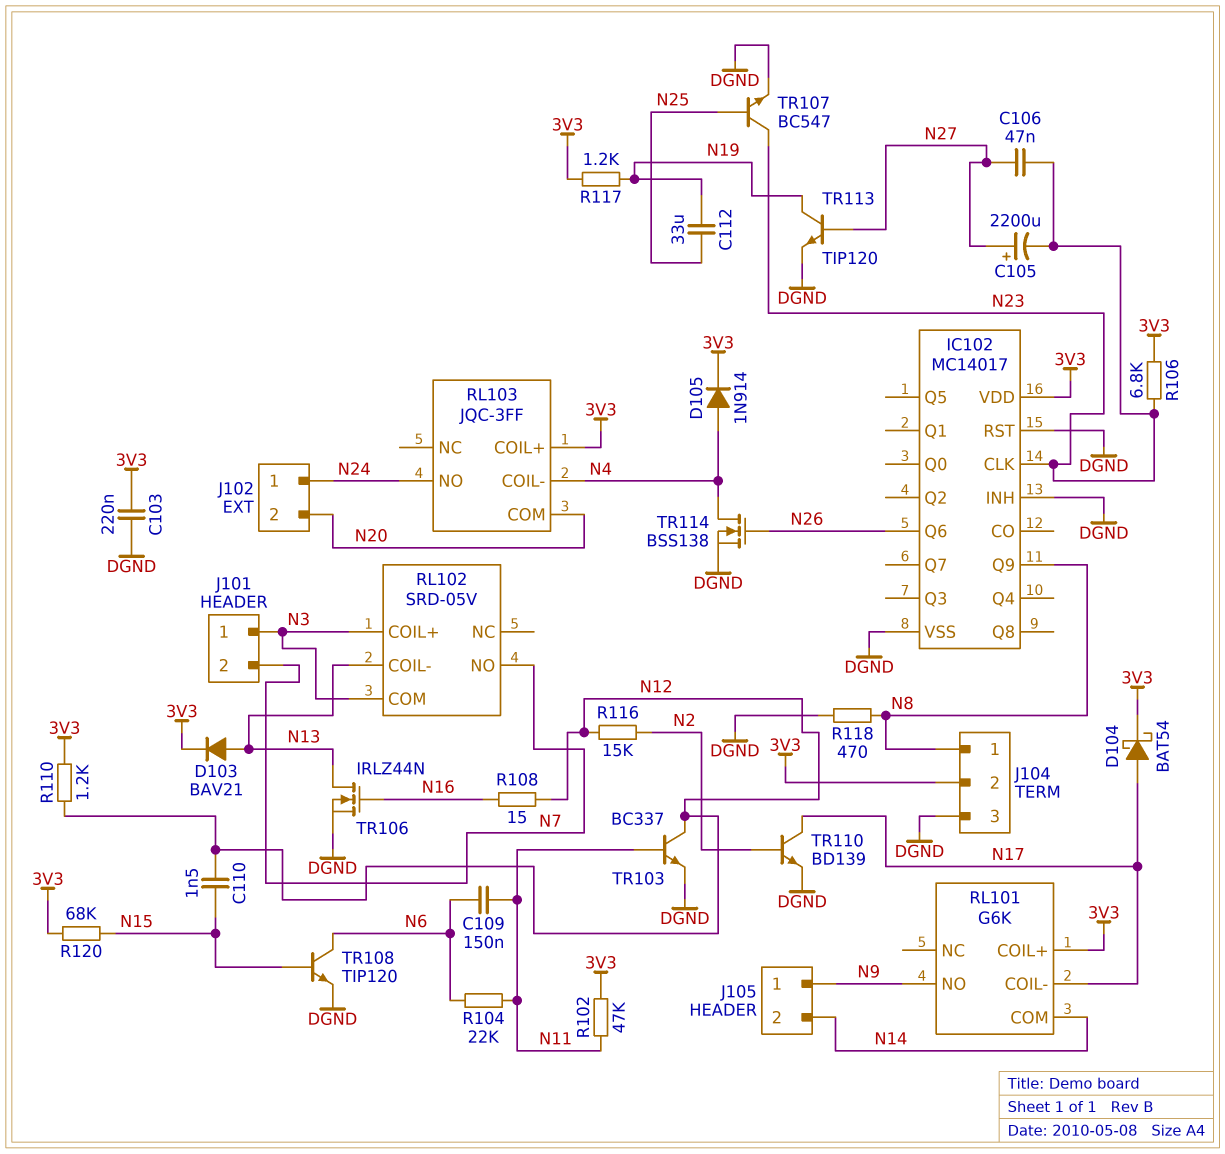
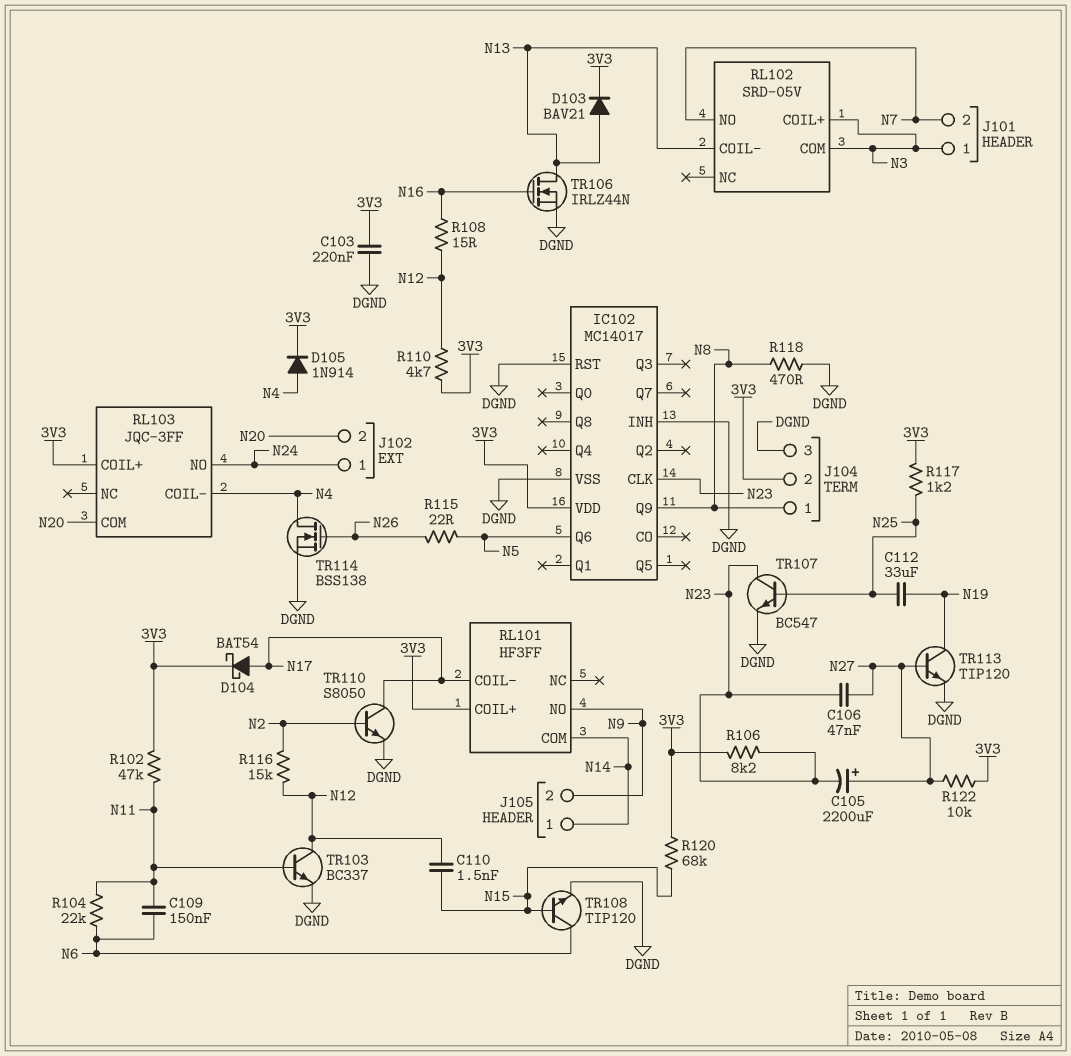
IC102 pin Q6: N26 -> N5
J105 pin 1: N9 -> N14
J105 pin 2: N14 -> N9
R106: 6.8k (3V3, N23) -> 8.2k (3V3, N23)
R110: 1.2k (3V3, N12) -> 4.7k (3V3, N12)
R115: none -> 22 (N5, N26)
R117: 1.2k (3V3, N19) -> 1.2k (3V3, N25)
R122: none -> 10k (3V3, N27)
RL101: G6K -> HF3FF
TR110: NPN BD139 (B N2, C N17, E DGND) -> NPN S8050 (B N2, C N17, E DGND)

